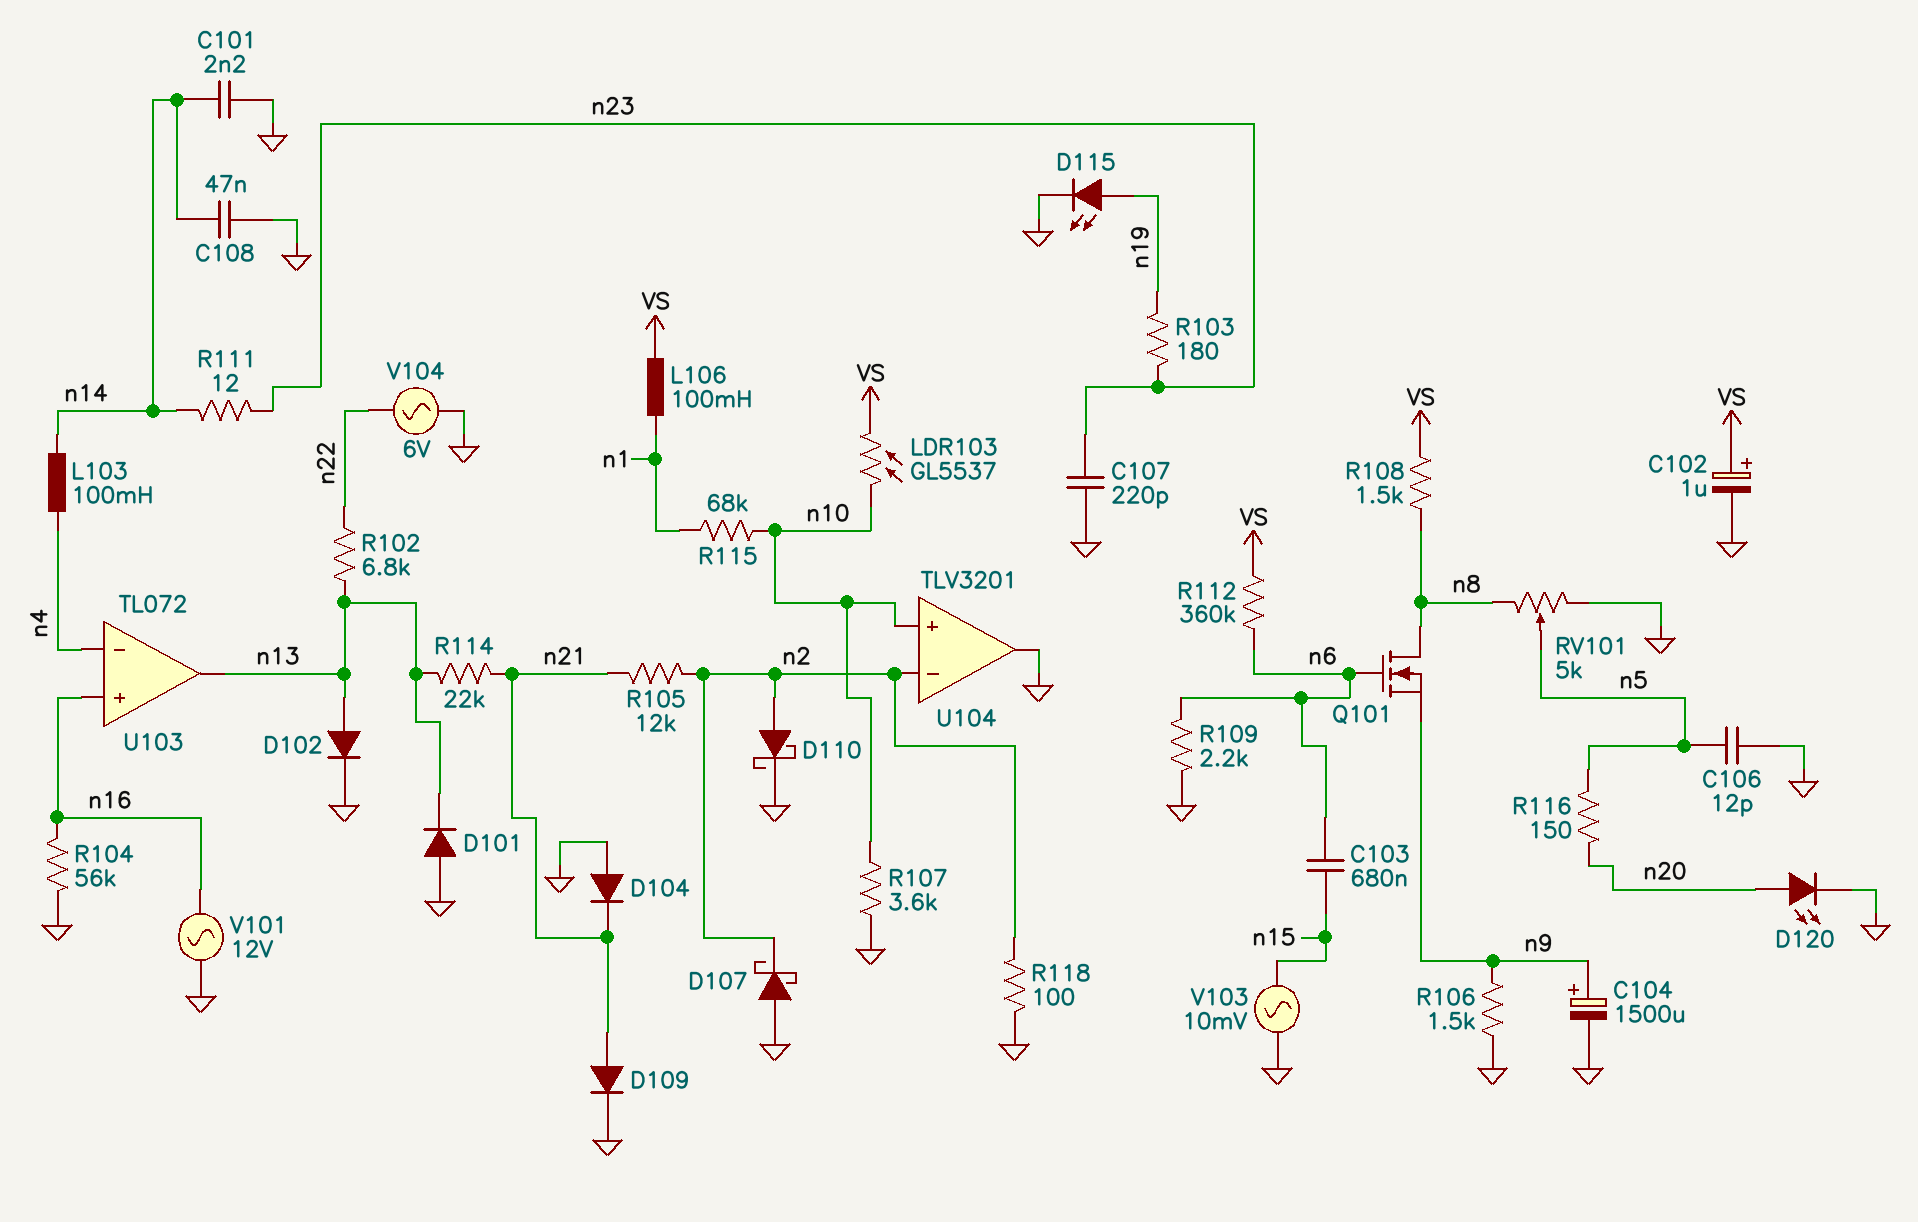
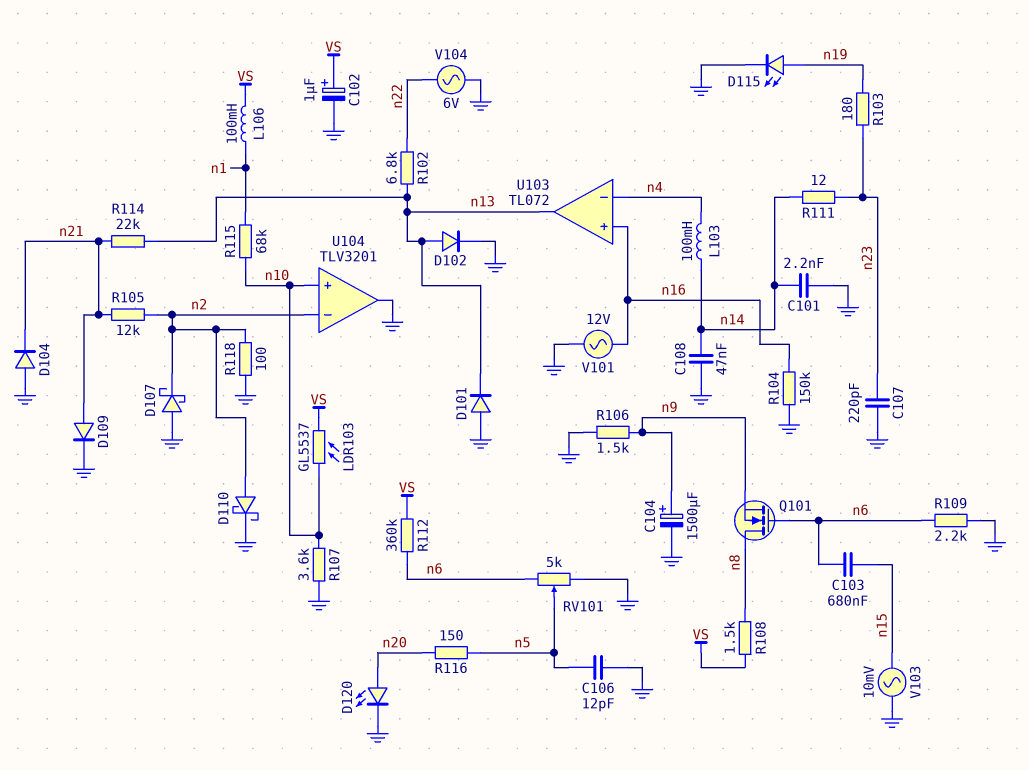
R104: 56k (GND, n16) -> 150k (GND, n16)
RV101: 5k (GND, n8, wiper n5) -> 5k (GND, n6, wiper n5)

